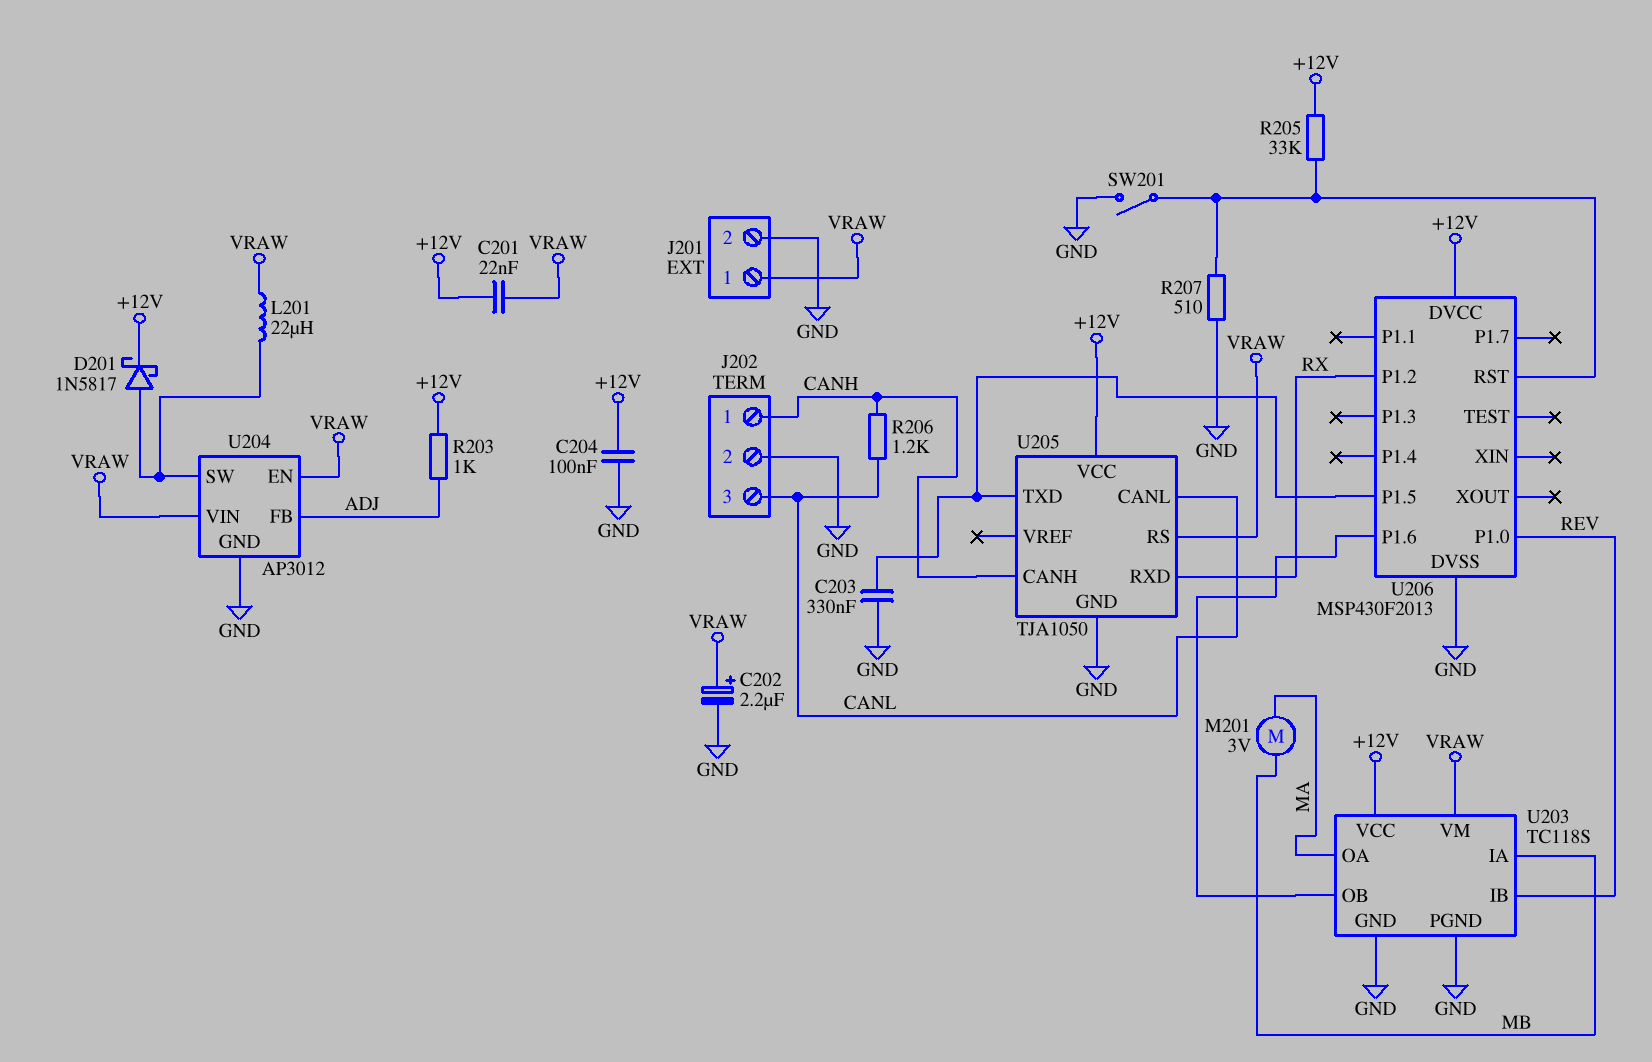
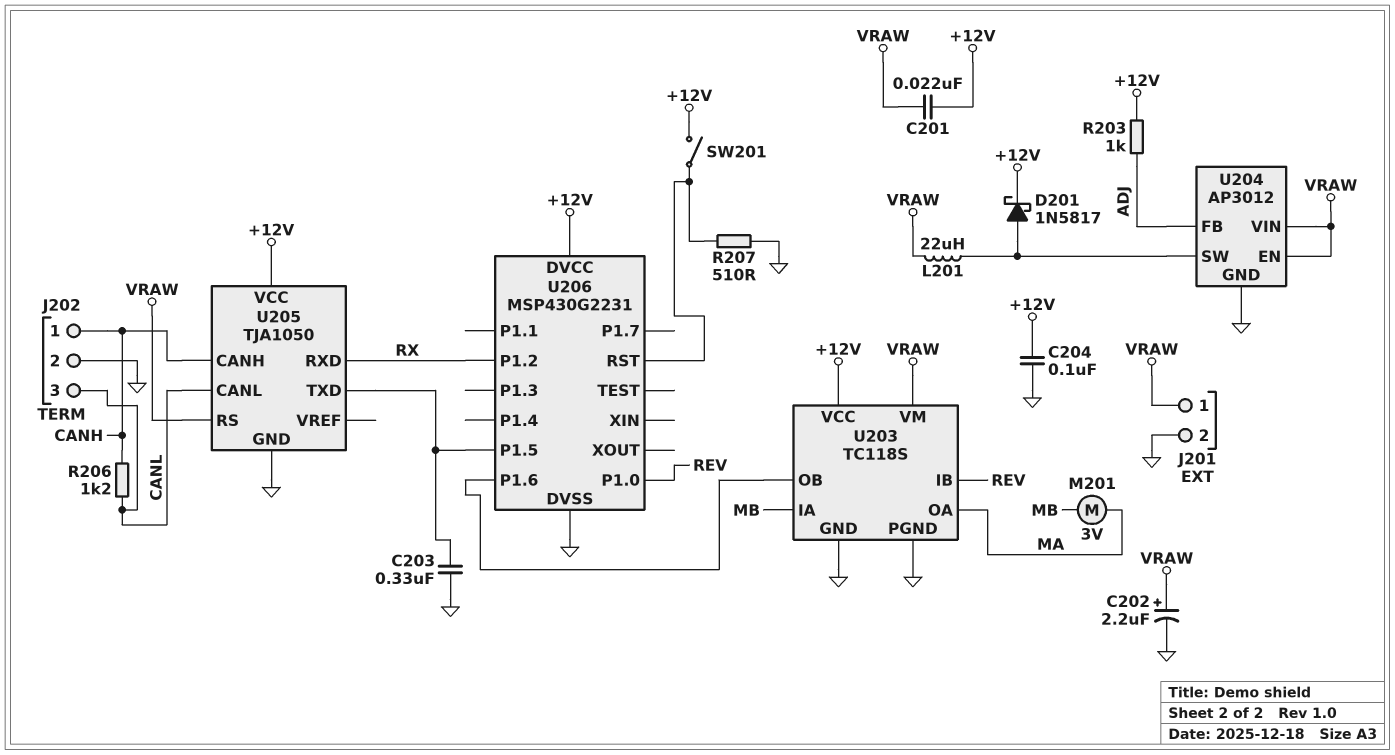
R205: 33k (+12V, U206/RST) -> none
SW201: switch (GND, U206/RST) -> switch (+12V, U206/RST)
U206: MSP430F2013 -> MSP430G2231

